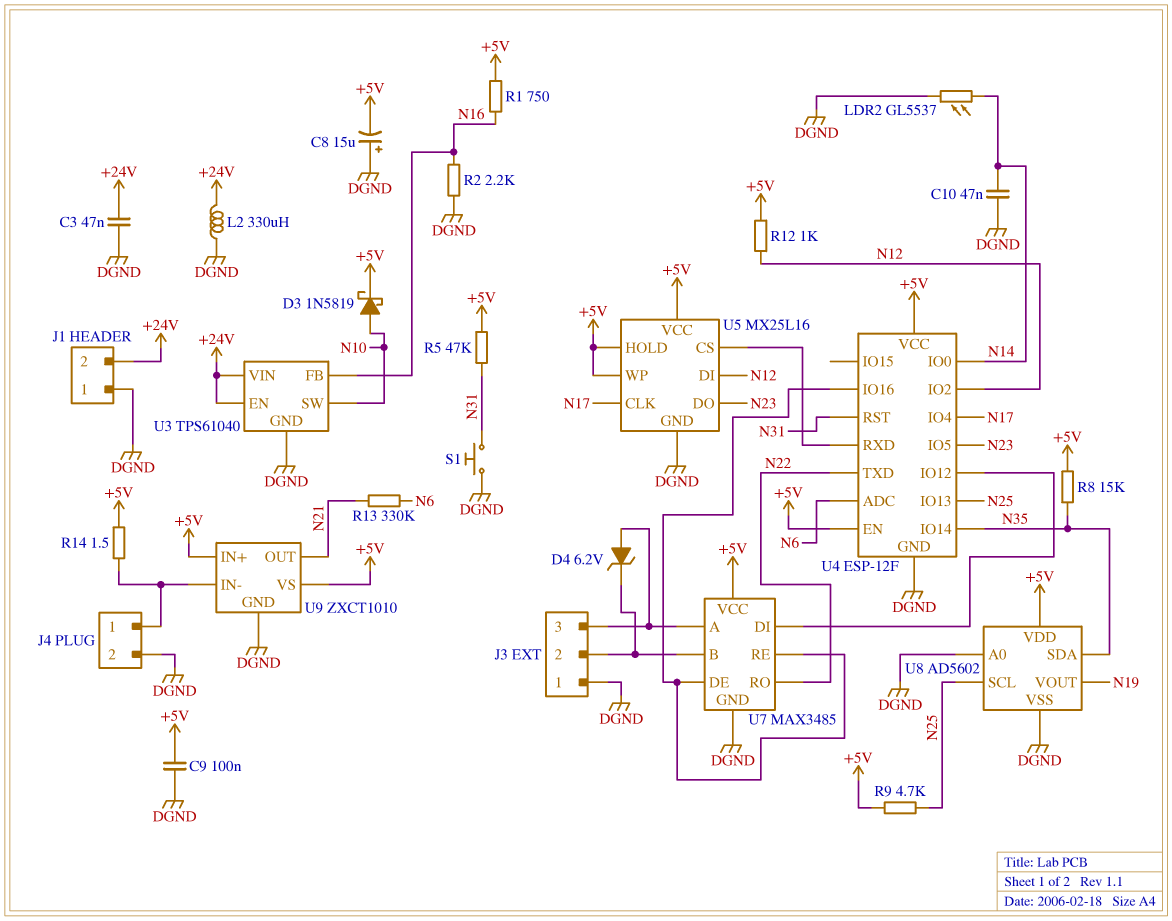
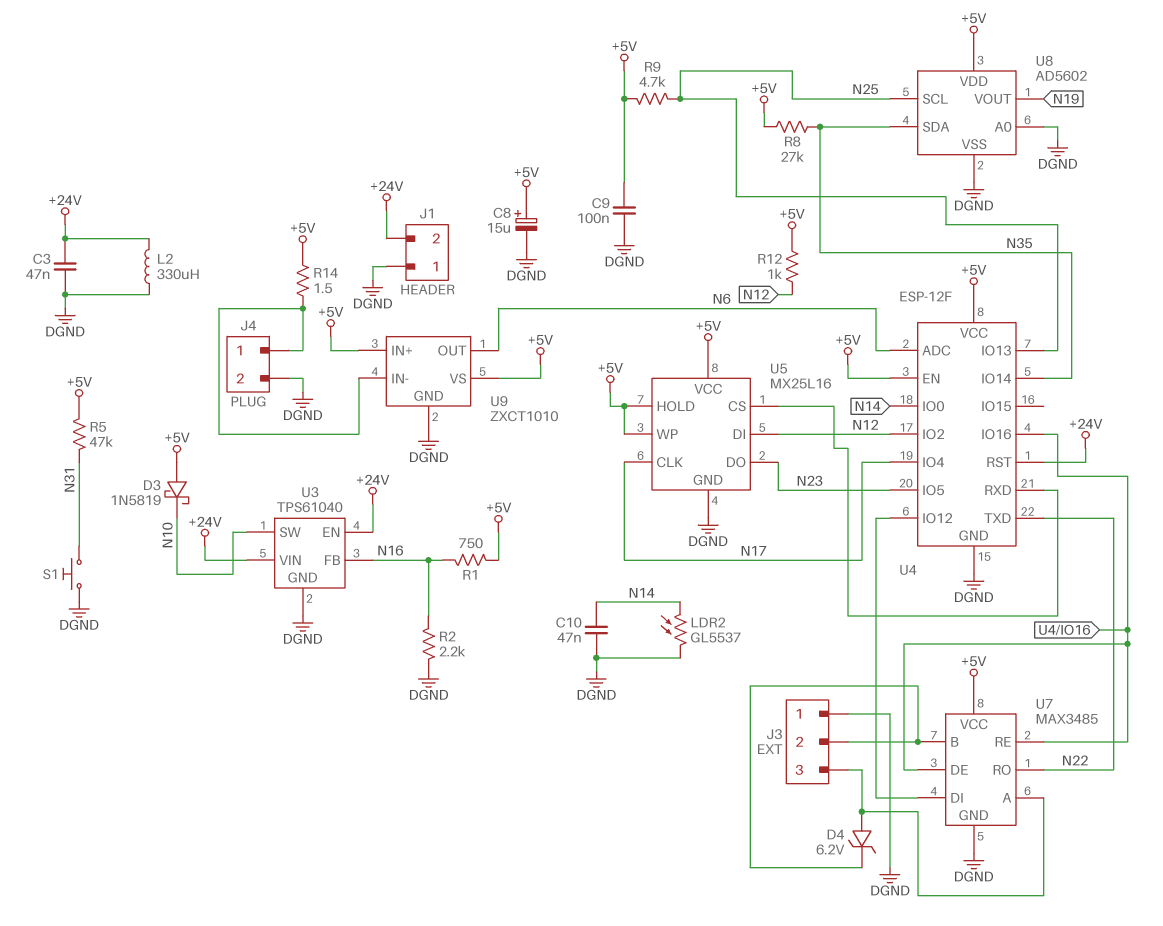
C8: 15uF (plus DGND, minus +5V) -> 15uF (plus +5V, minus DGND)
D3: schottky 1N5819 (A N10, K +5V) -> schottky 1N5819 (A +5V, K N10)
R8: 15k (+5V, N35) -> 27k (+5V, N35)
R13: 330k (N6, N21) -> none
U4 pin RST: N31 -> +24V
U9 pin OUT: N21 -> N6

